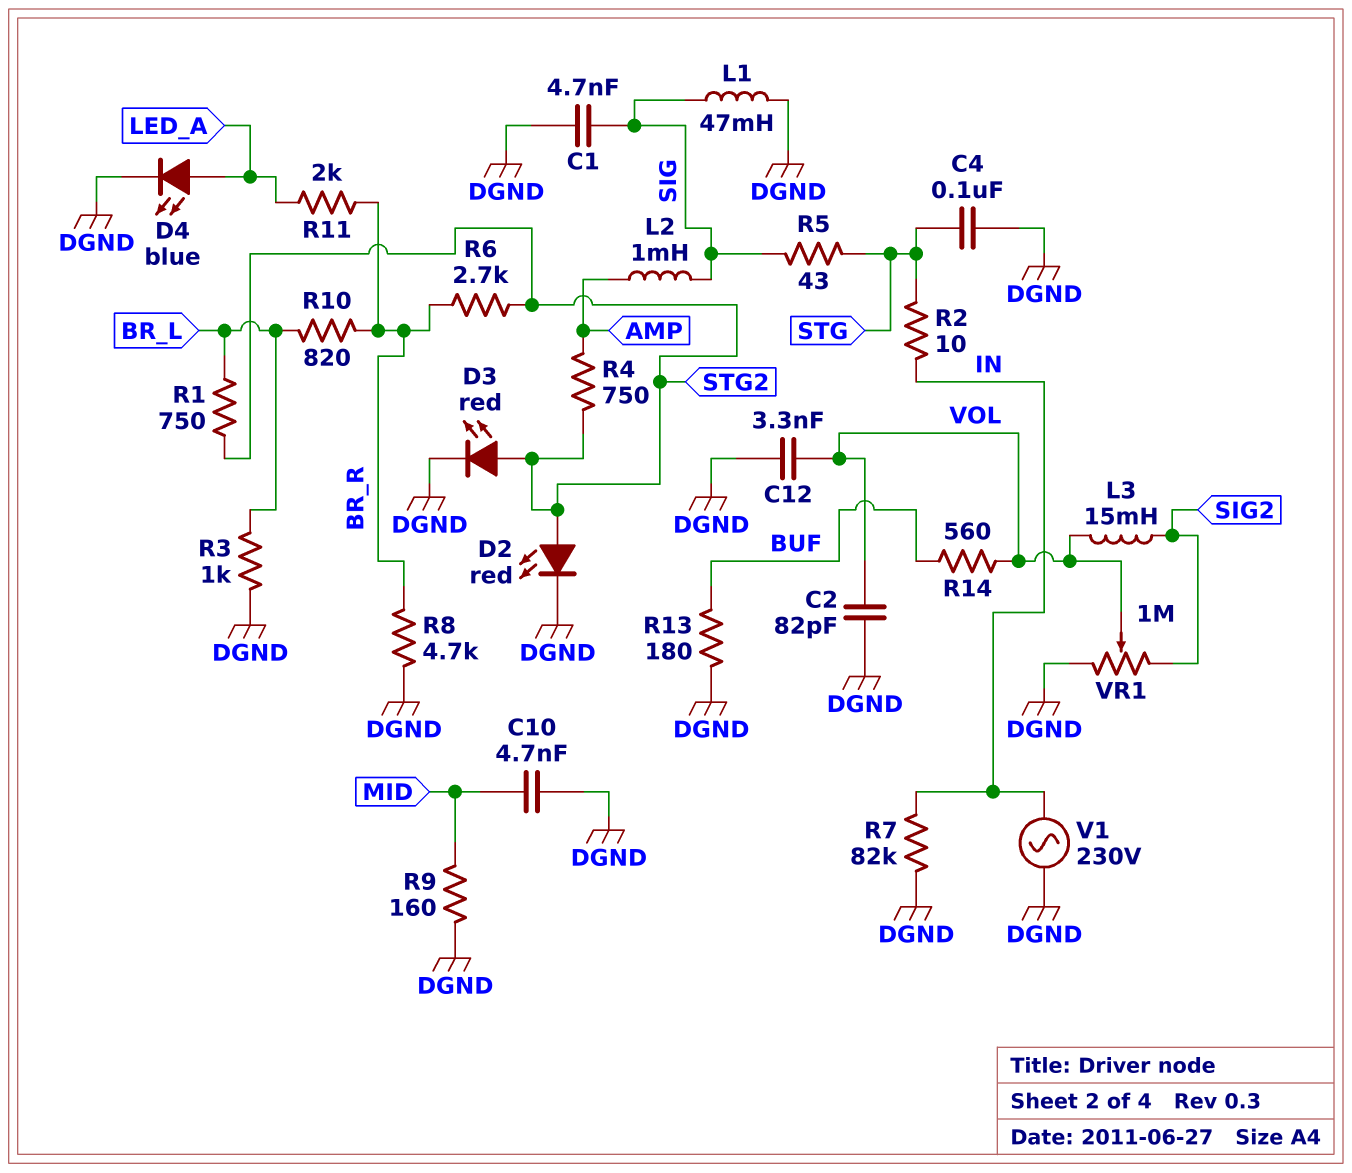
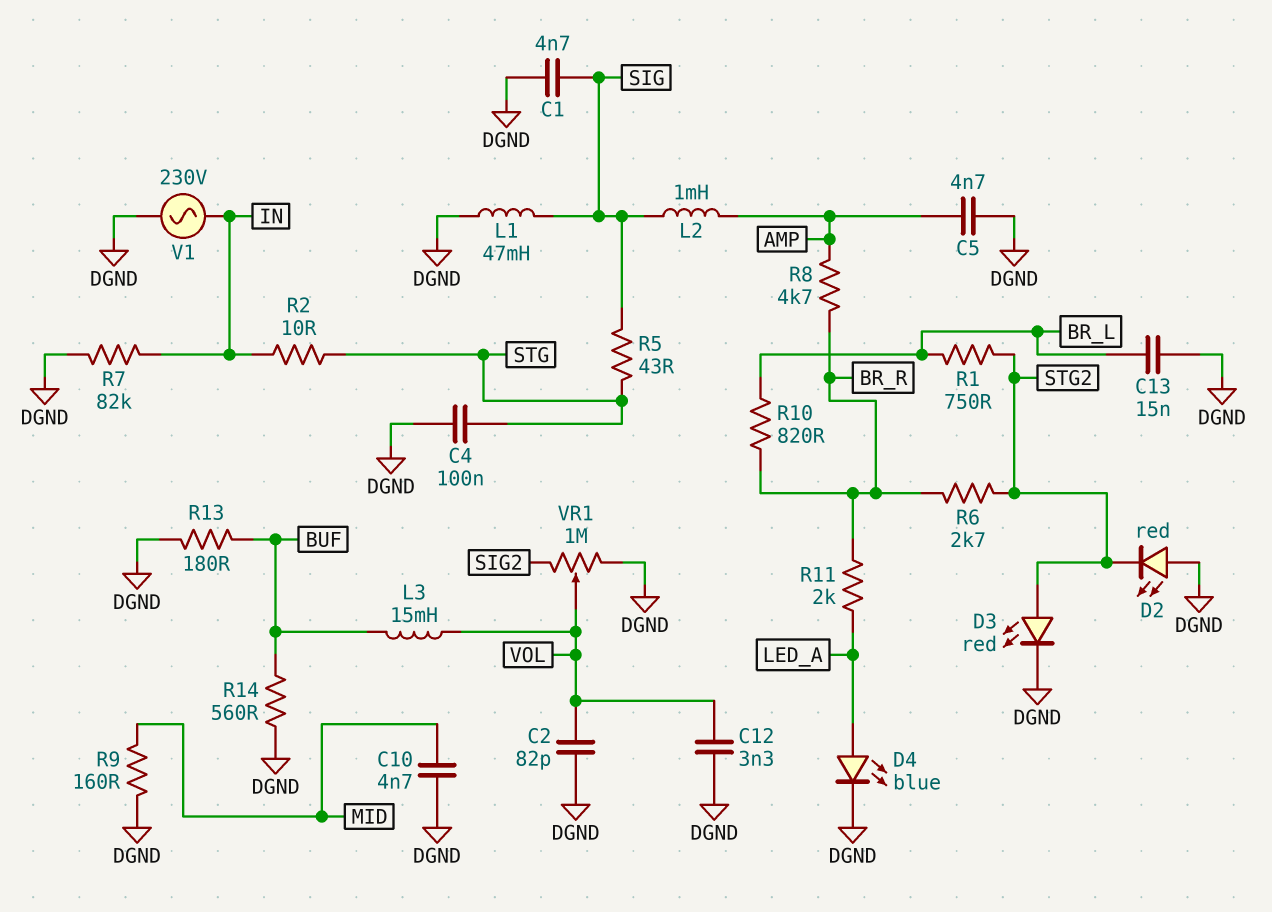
C5: none -> 4.7nF (AMP, DGND)
C13: none -> 15nF (BR_L, DGND)
D2: LED red (A STG2, K DGND) -> LED red (A DGND, K STG2)
L3: 15mH (SIG2, VOL) -> 15mH (BUF, VOL)
R3: 1k (BR_L, DGND) -> none
R4: 750 (AMP, STG2) -> none
R8: 4.7k (BR_R, DGND) -> 4.7k (AMP, BR_R)
R14: 560 (BUF, VOL) -> 560 (BUF, DGND)

